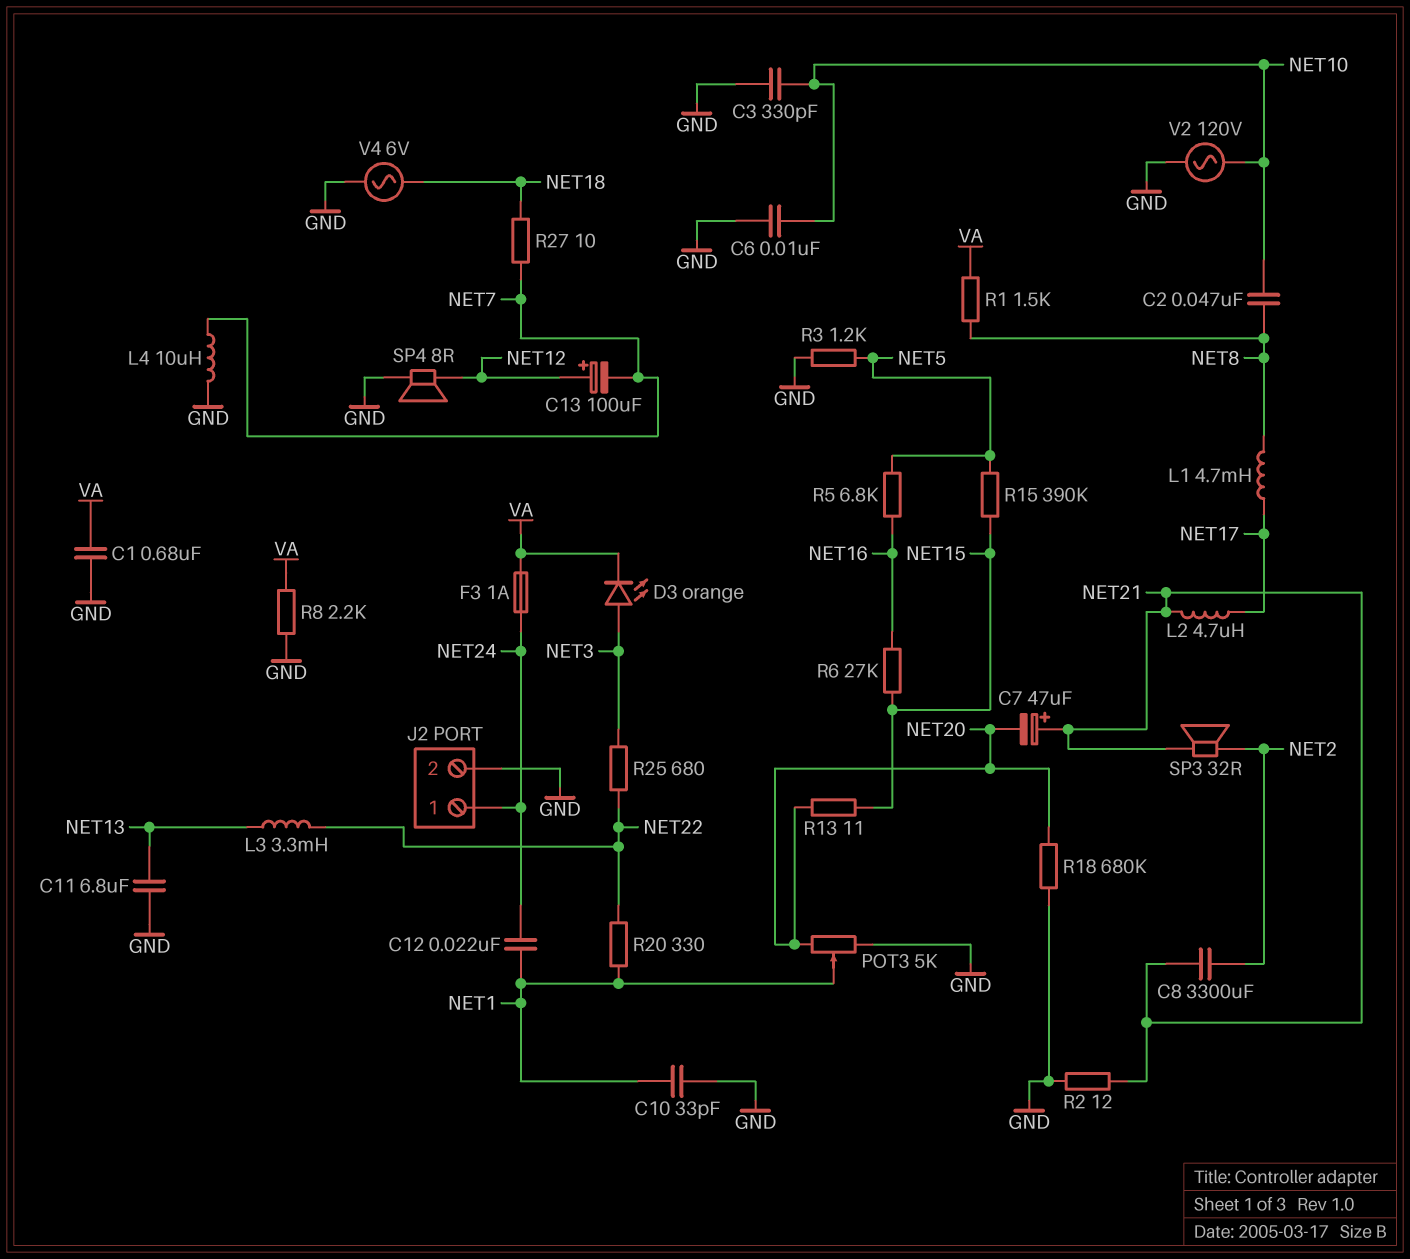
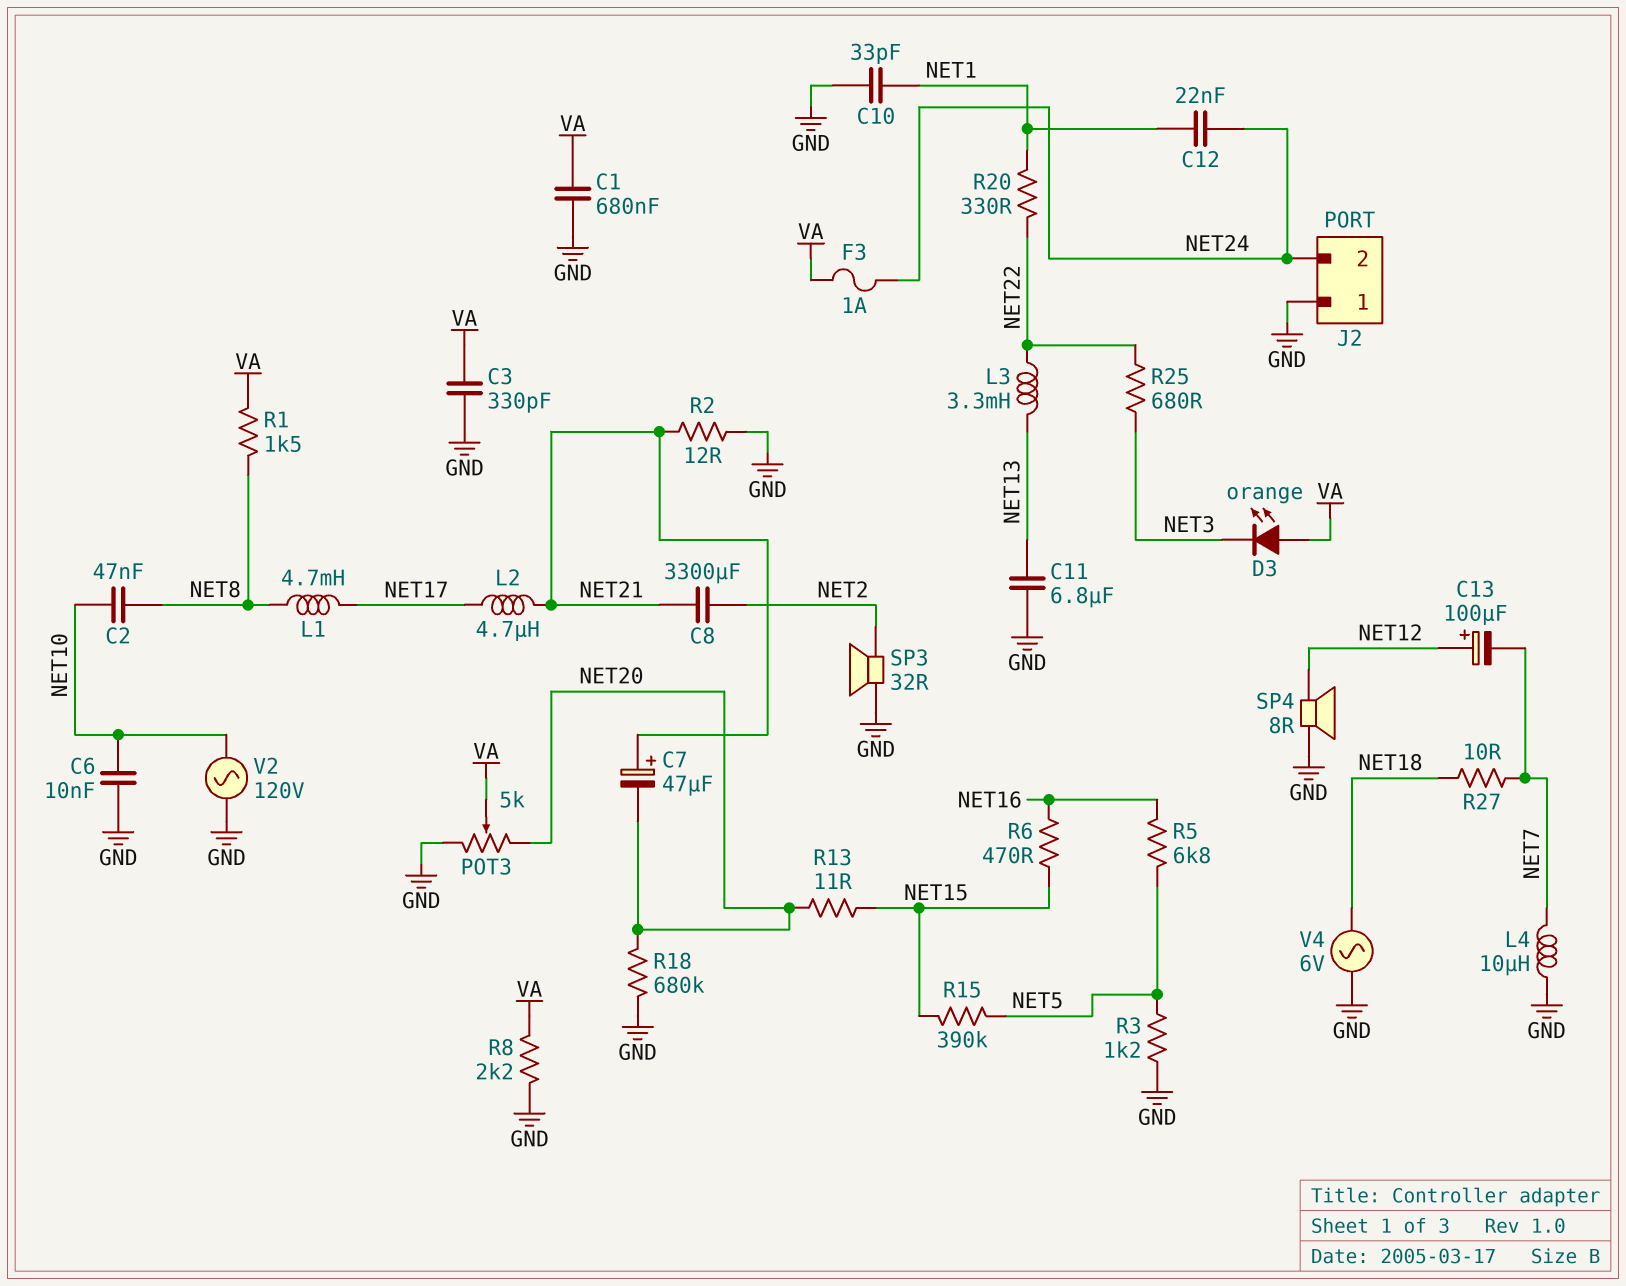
C3: 330pF (GND, NET10) -> 330pF (GND, VA)
D3: LED orange (A NET3, K VA) -> LED orange (A VA, K NET3)
J2 pin 1: NET24 -> GND
J2 pin 2: GND -> NET24
POT3: 5k (GND, NET20, wiper NET1) -> 5k (GND, NET20, wiper VA)
R6: 27k (NET15, NET16) -> 470 (NET15, NET16)
SP3: speaker 32R (NET2, NET21) -> speaker 32R (GND, NET2)

